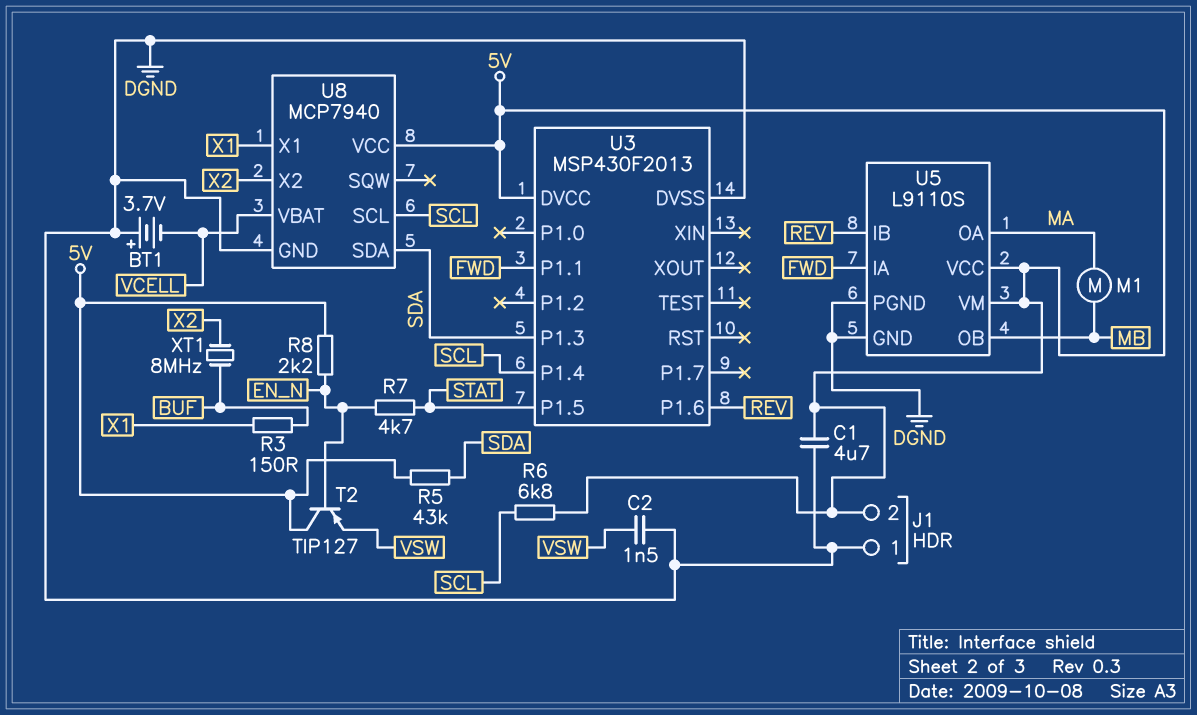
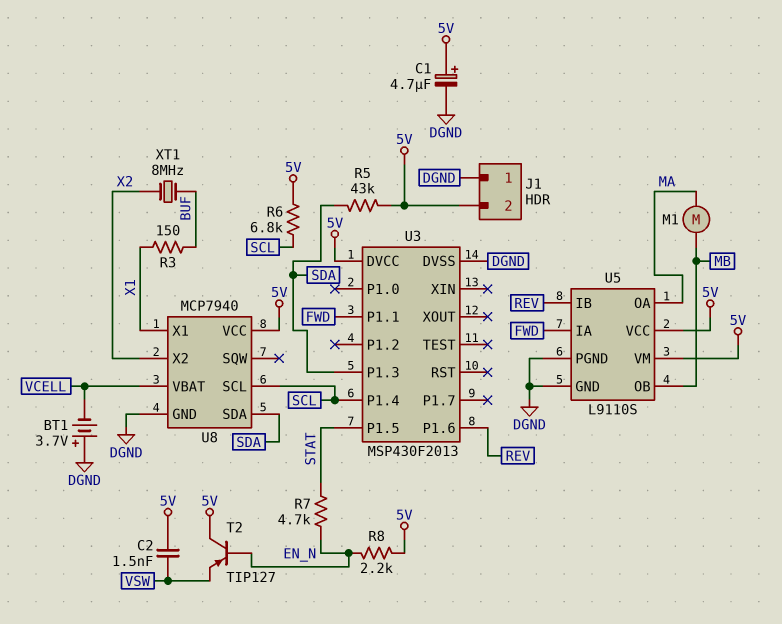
C1: 4.7uF (5V, DGND) -> 4.7uF (plus 5V, minus DGND)
C2: 1.5nF (DGND, VSW) -> 1.5nF (5V, VSW)

